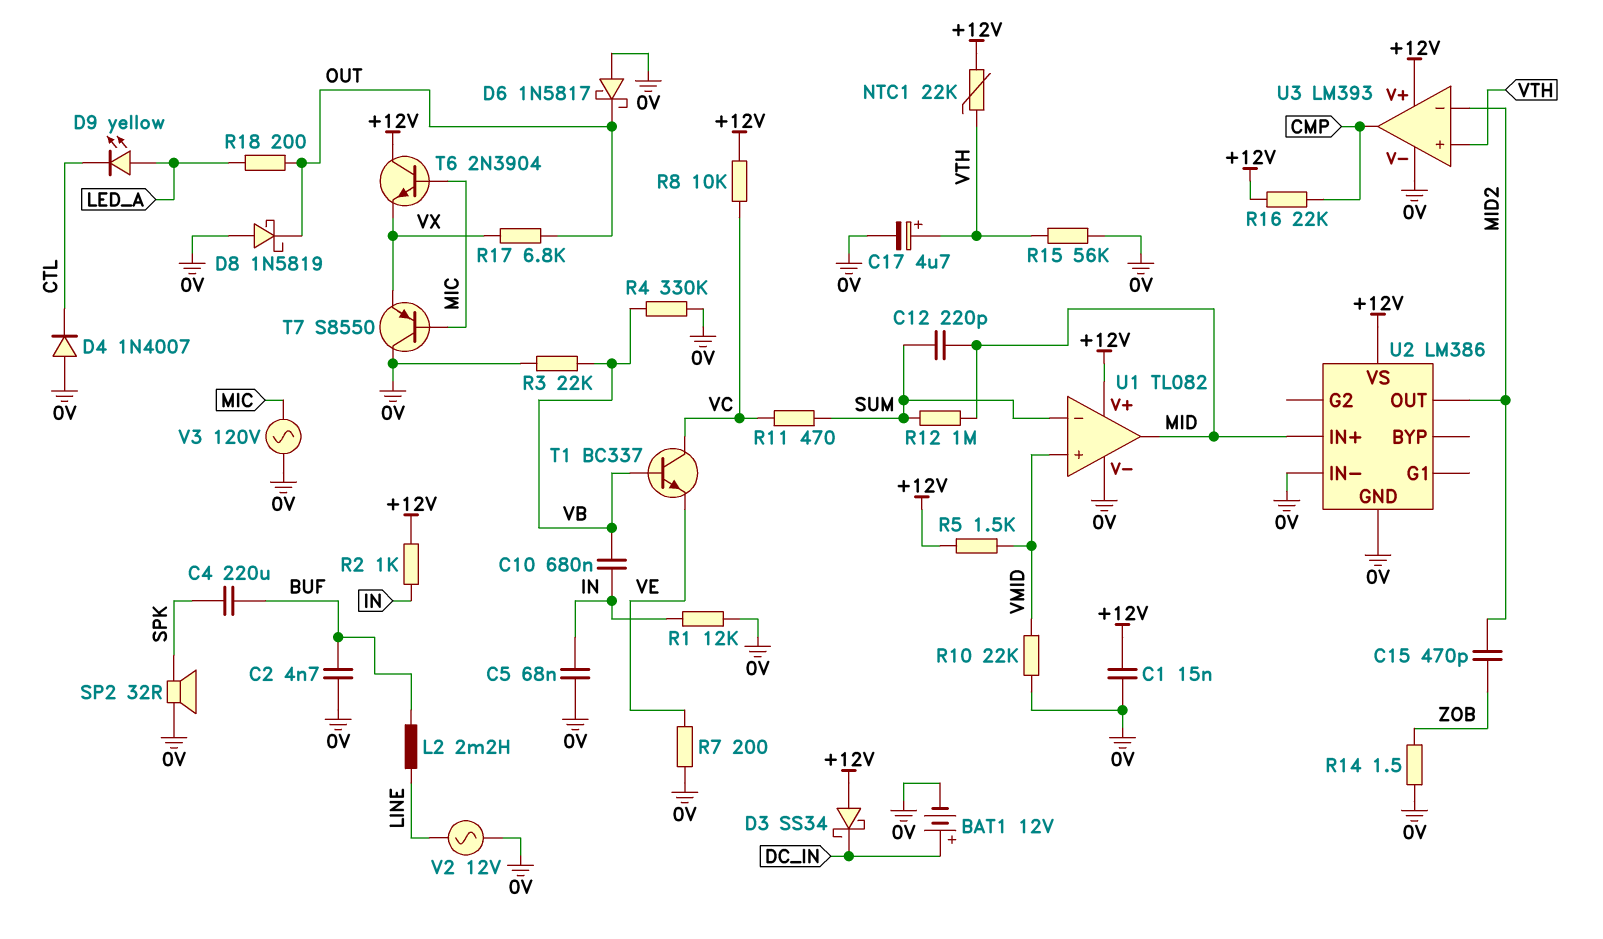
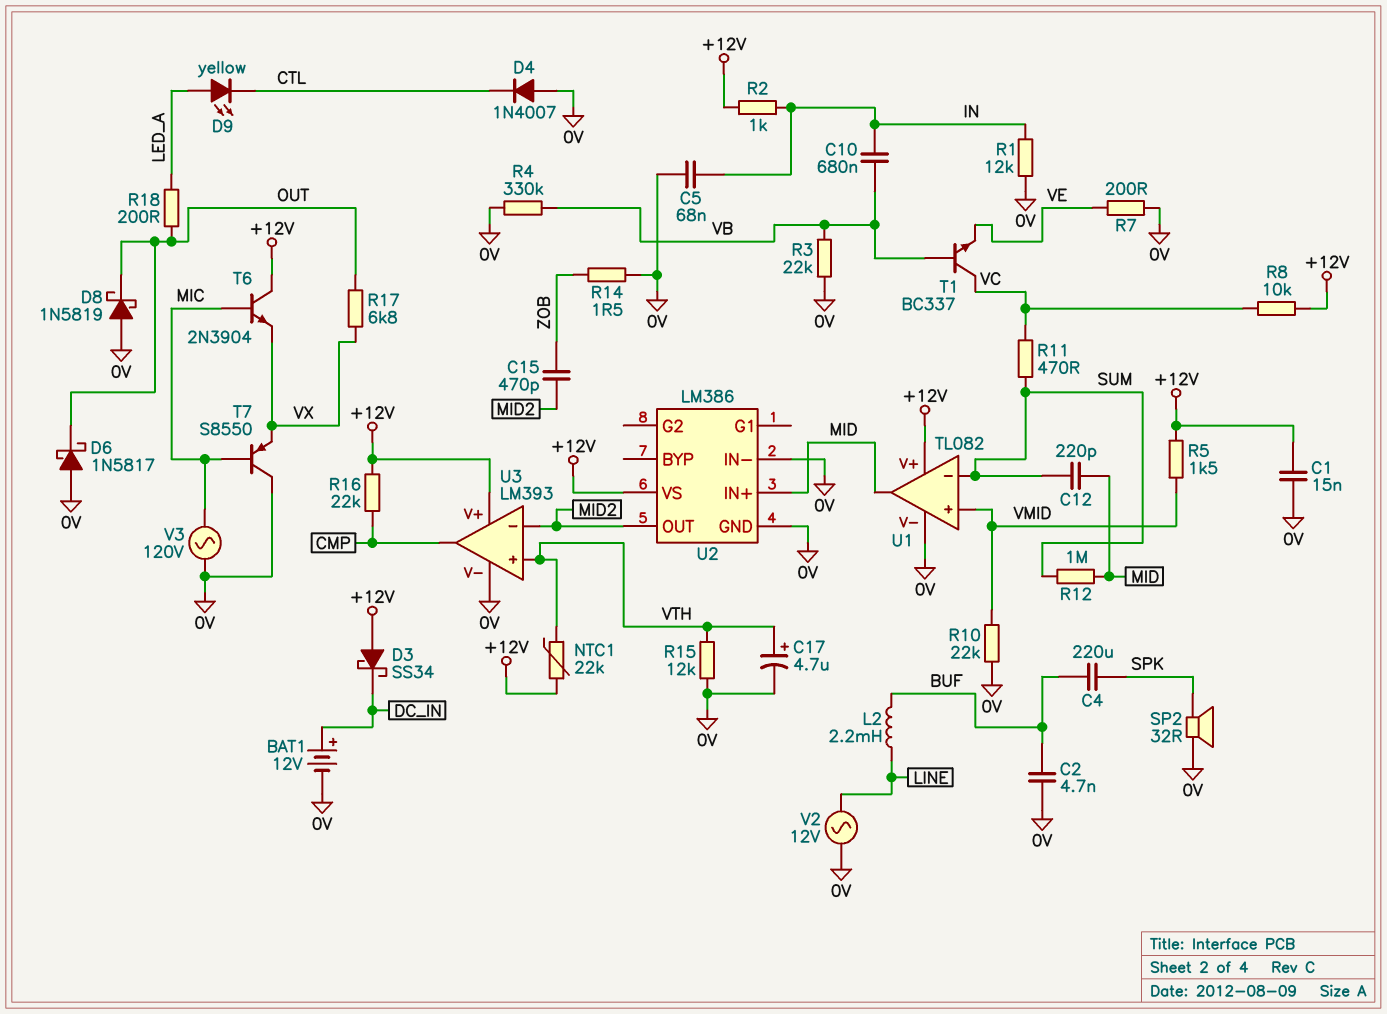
R15: 56k (0V, VTH) -> 12k (0V, VTH)

